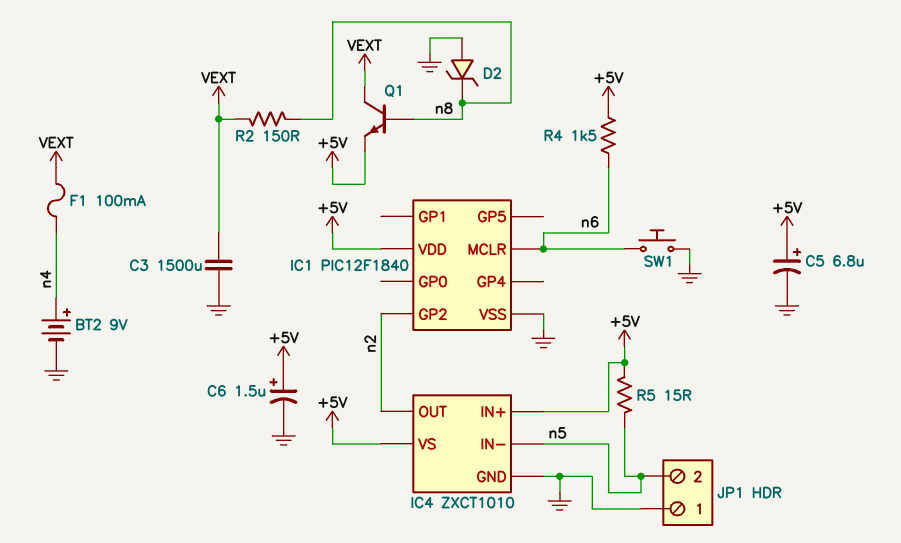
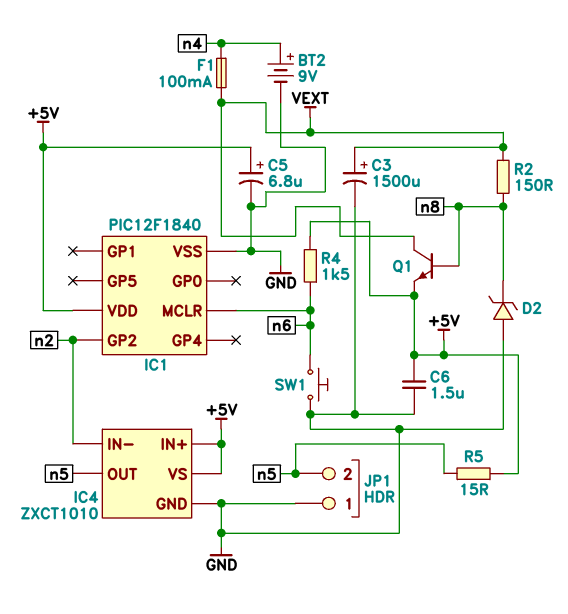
C3: 1500uF (GND, VEXT) -> 1500uF (plus VEXT, minus GND)
C6: 1.5uF (plus +5V, minus GND) -> 1.5uF (+5V, GND)
IC4 pin IN-: n5 -> n2
IC4 pin OUT: n2 -> n5

